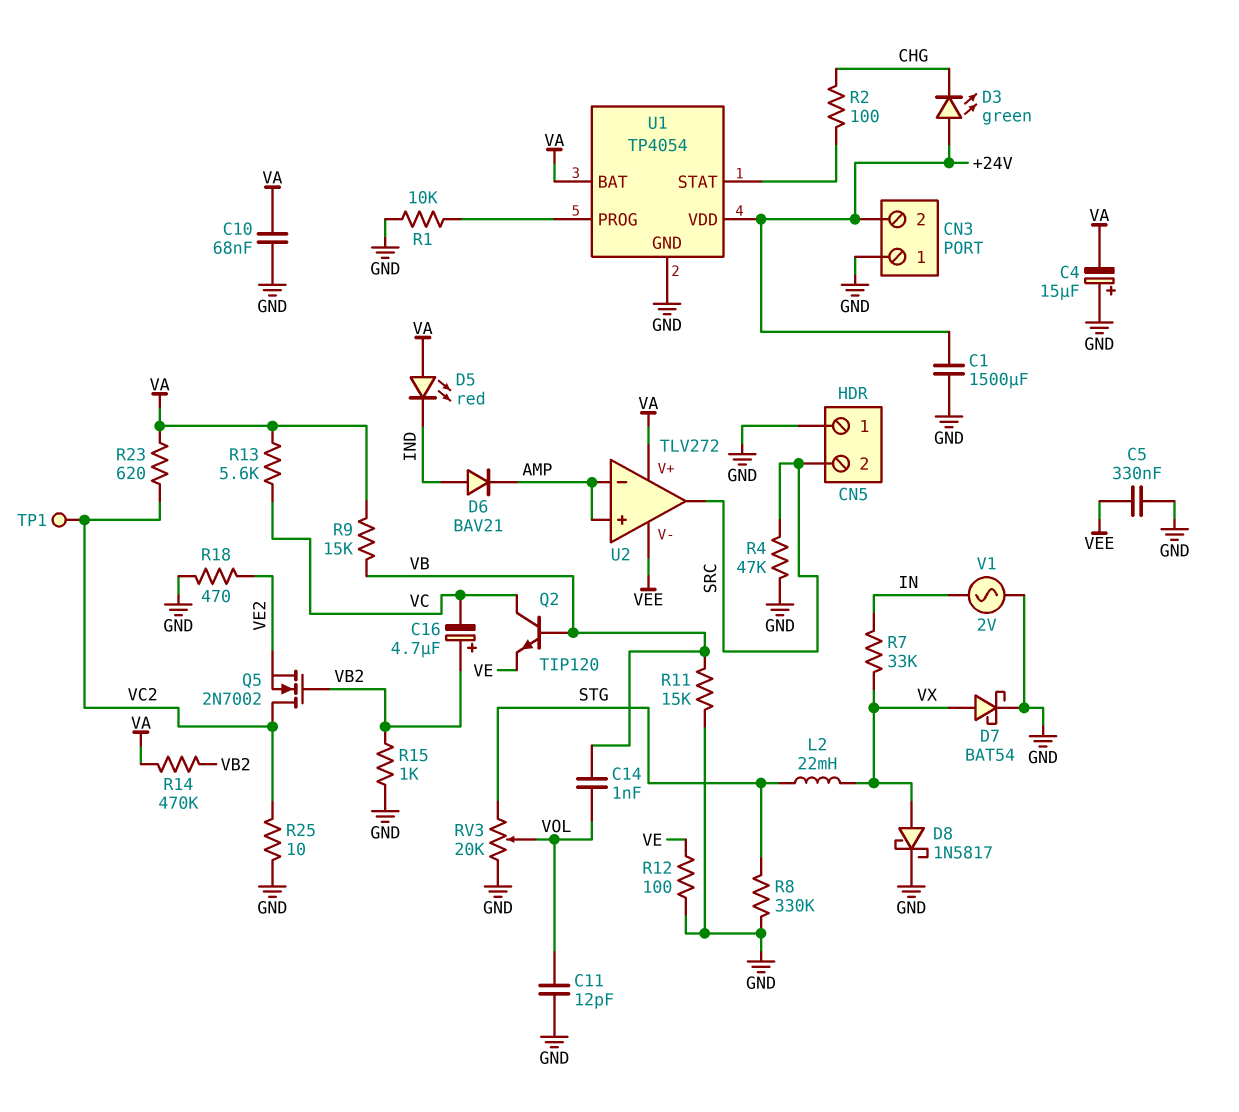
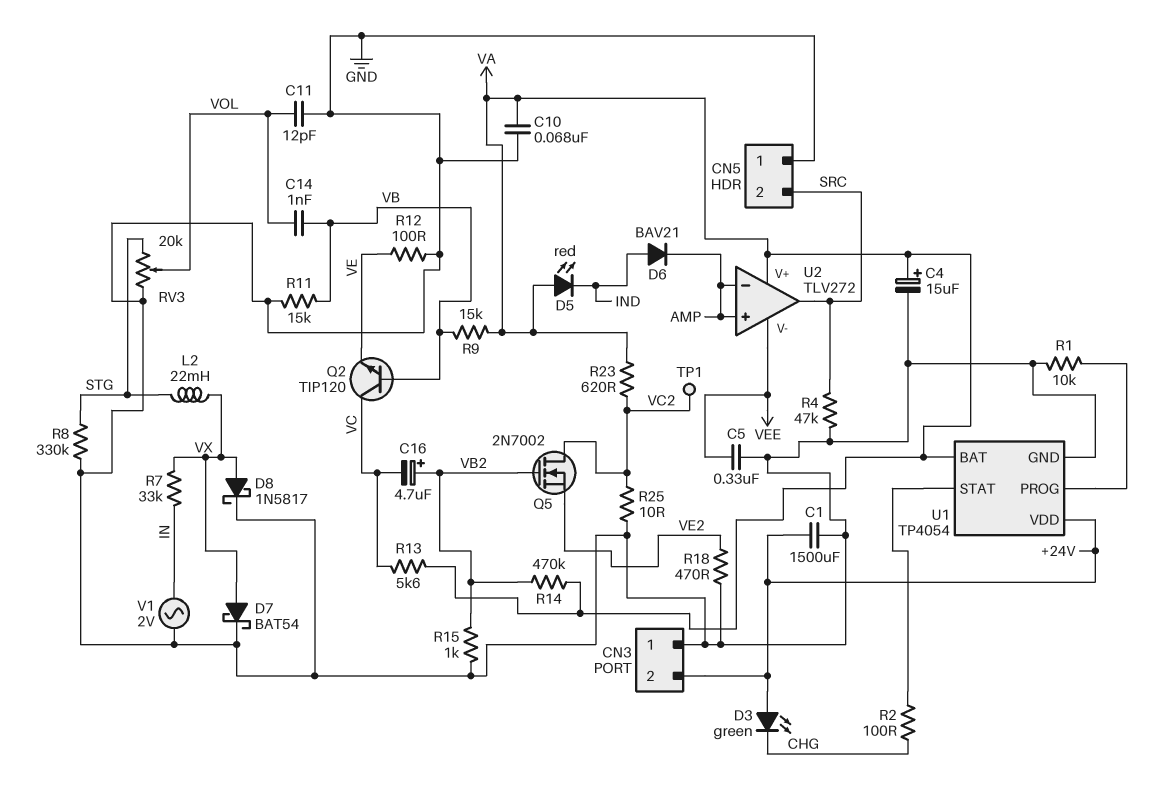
C4: 15uF (plus GND, minus VA) -> 15uF (plus VA, minus GND)

